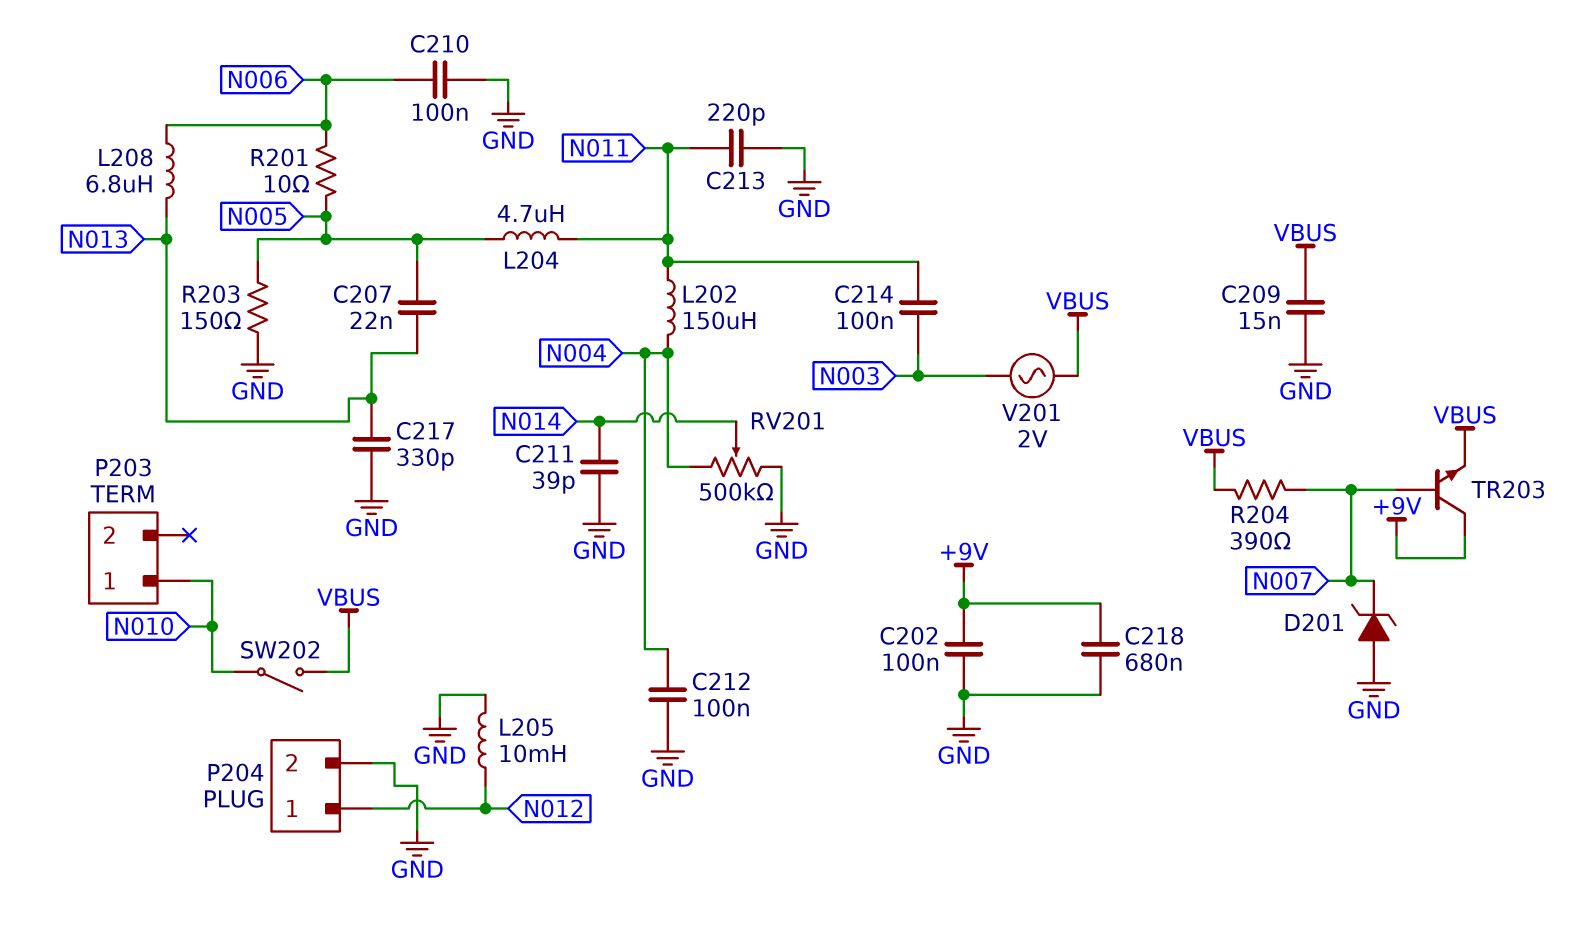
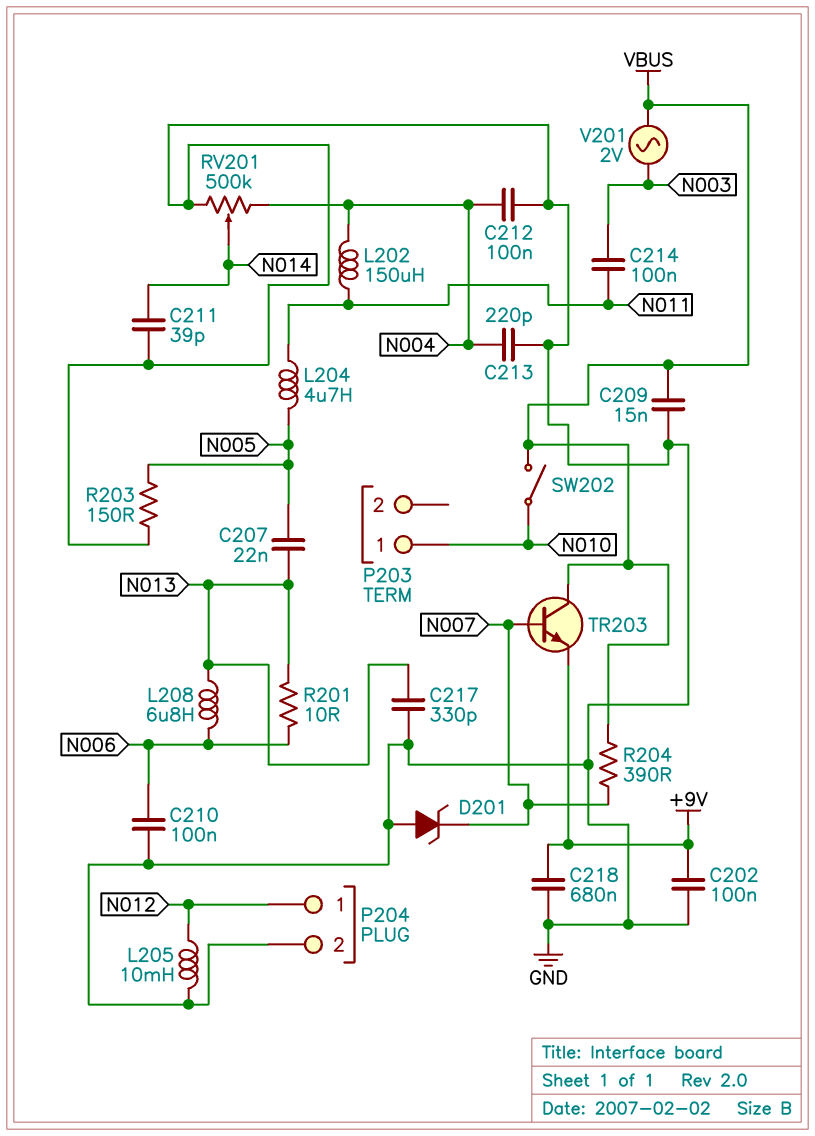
C213: 220pF (GND, N011) -> 220pF (GND, N004)
R201: 10 (N005, N006) -> 10 (N006, N013)
TR203: NPN (B N007, C +9V, E VBUS) -> NPN (B N007, C VBUS, E +9V)

